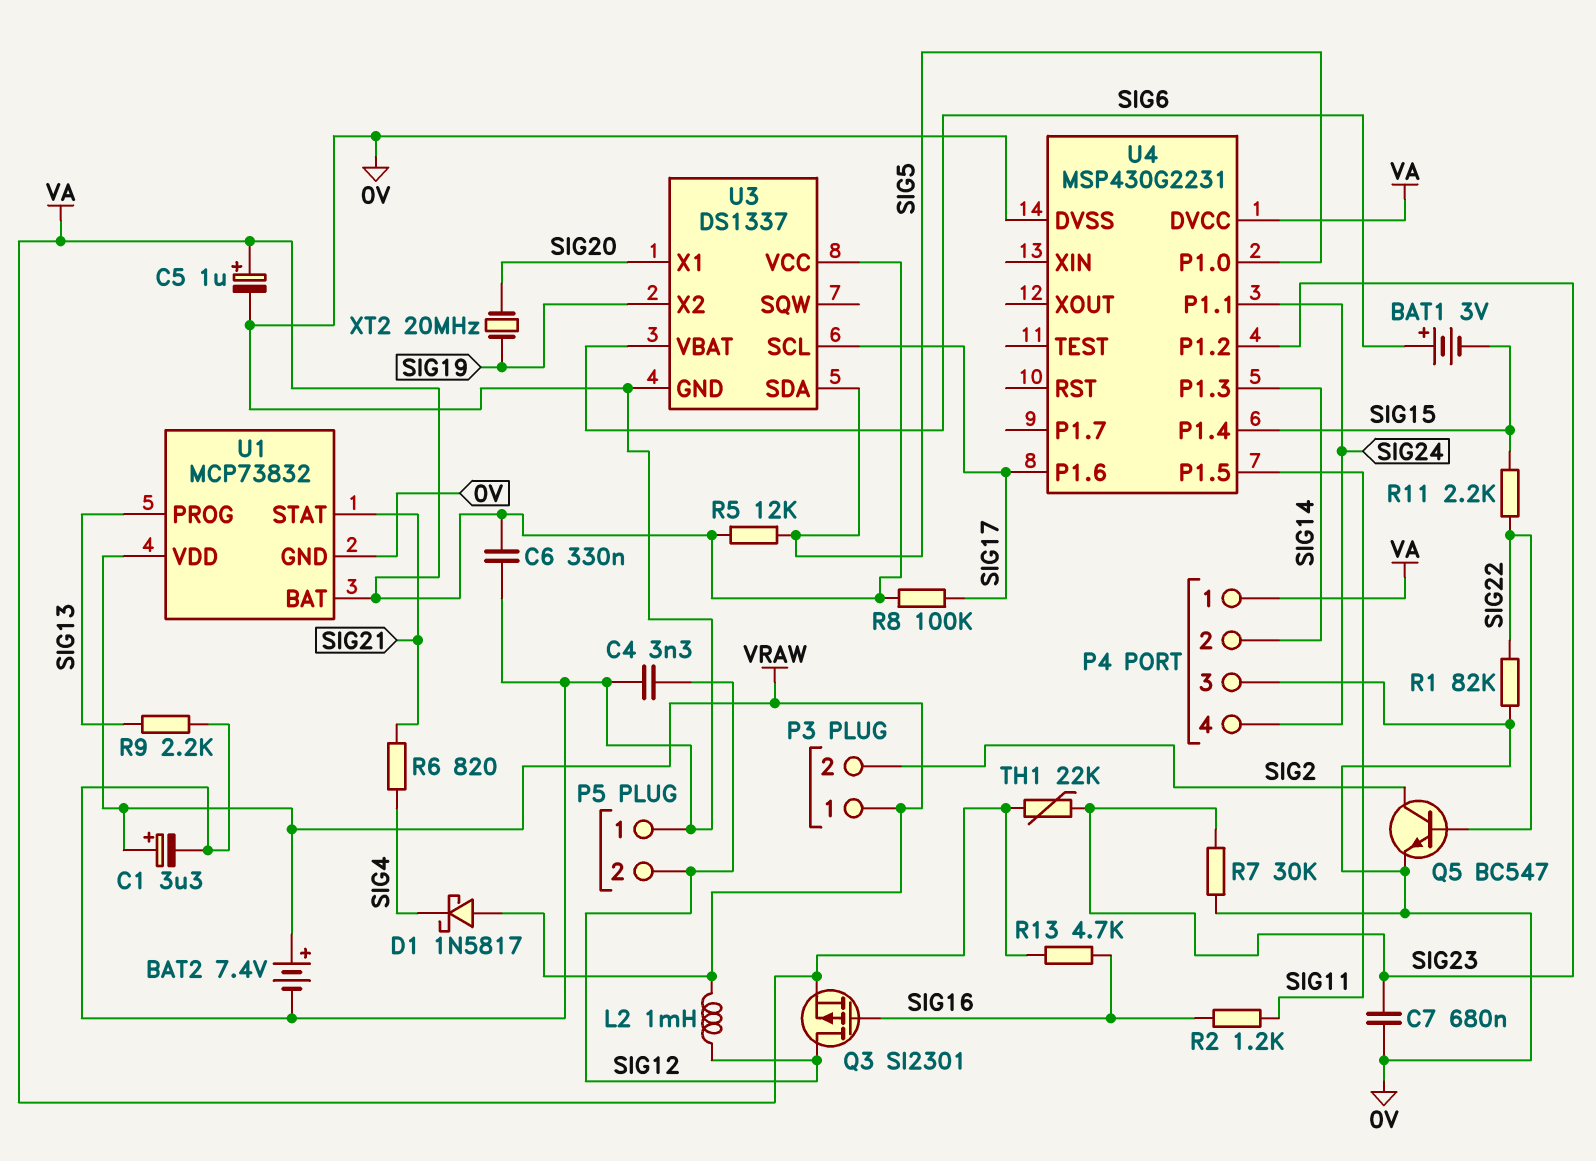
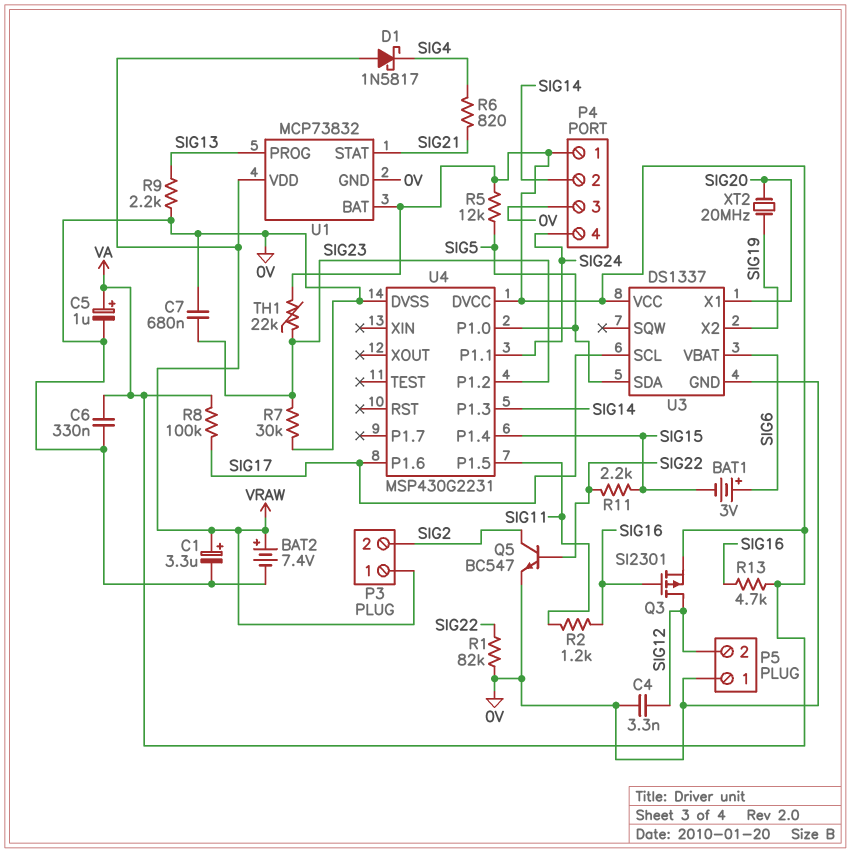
L2: 1mH (SIG12, VRAW) -> none

